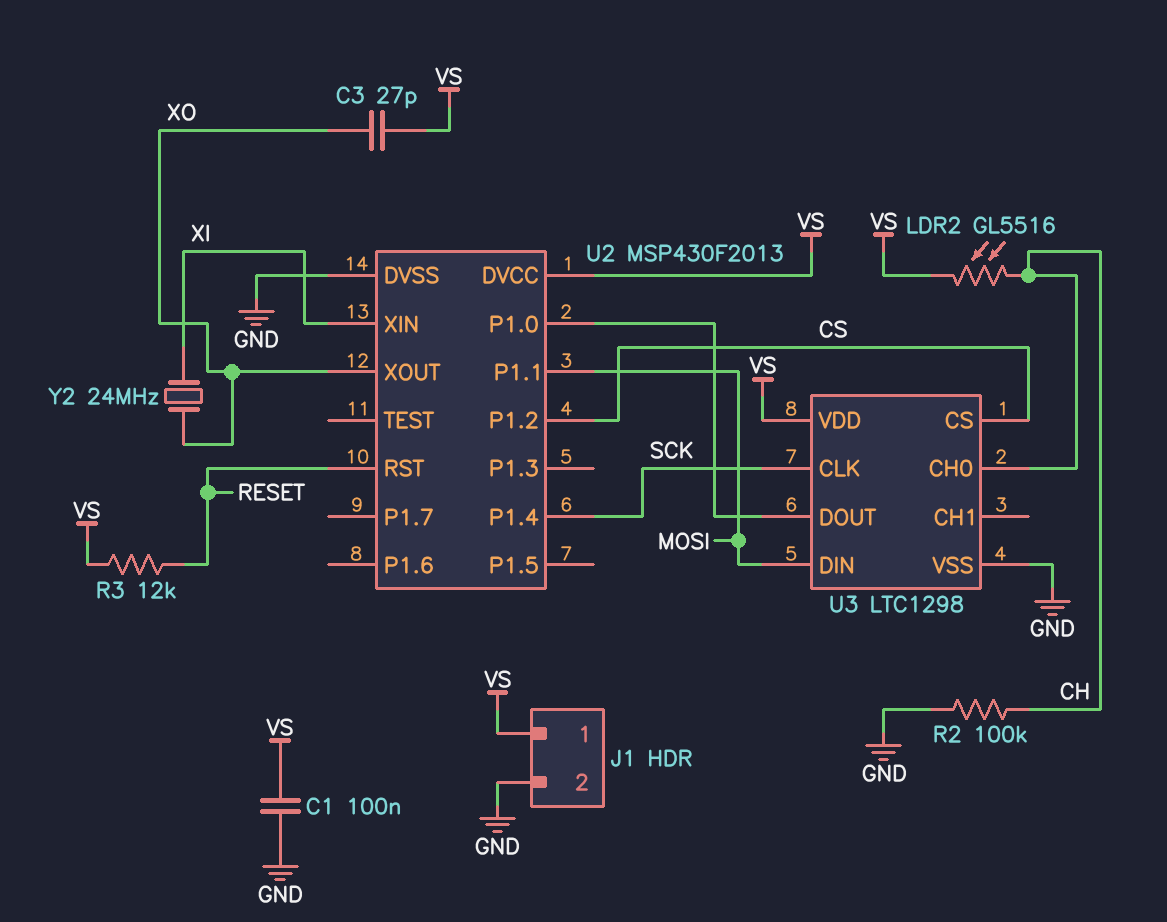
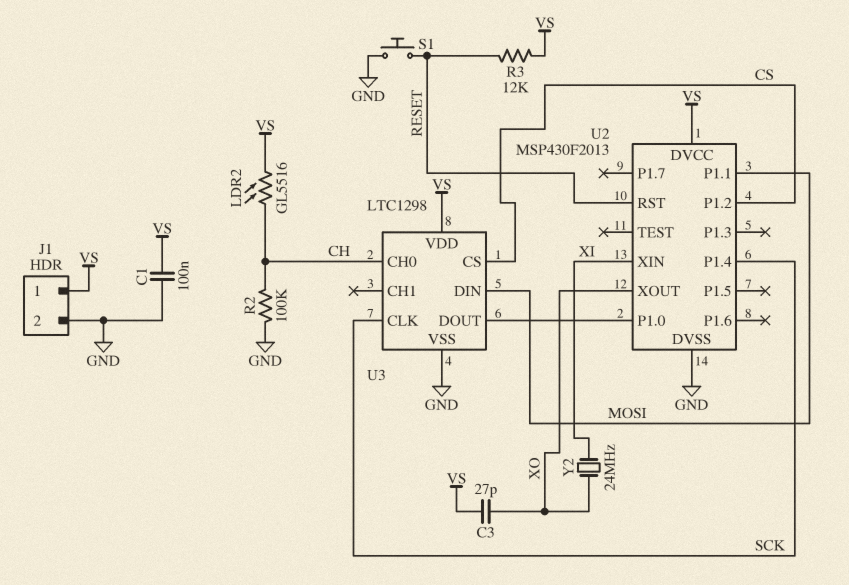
S1: none -> button (GND, RESET)

